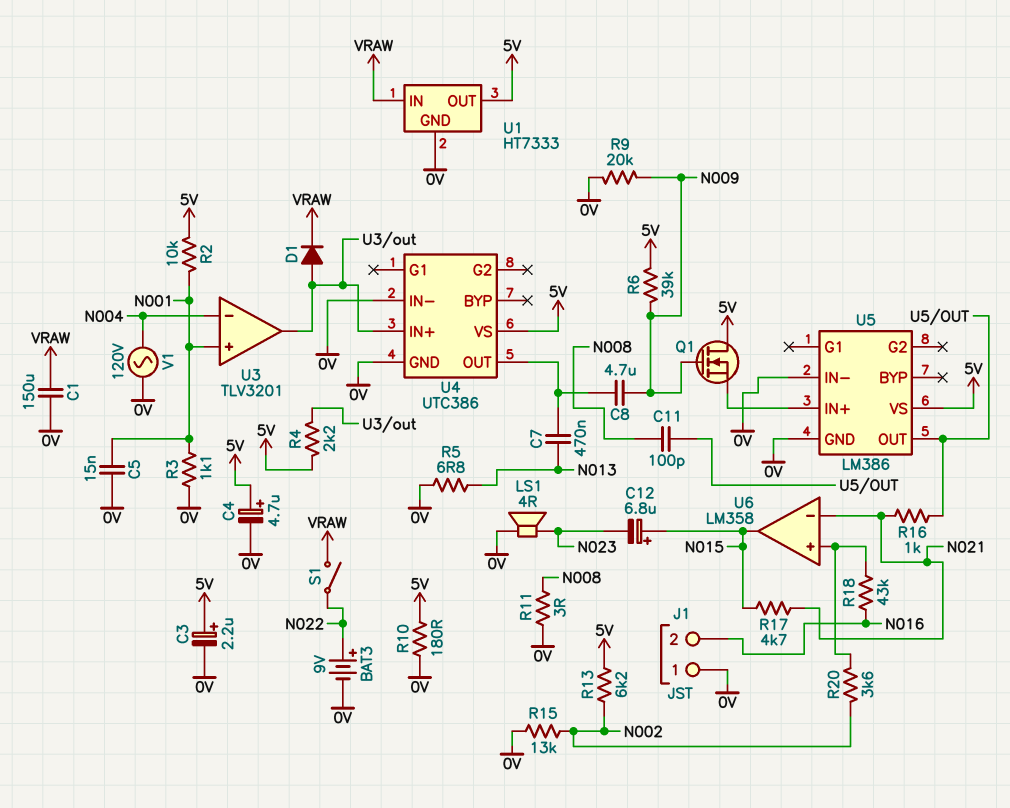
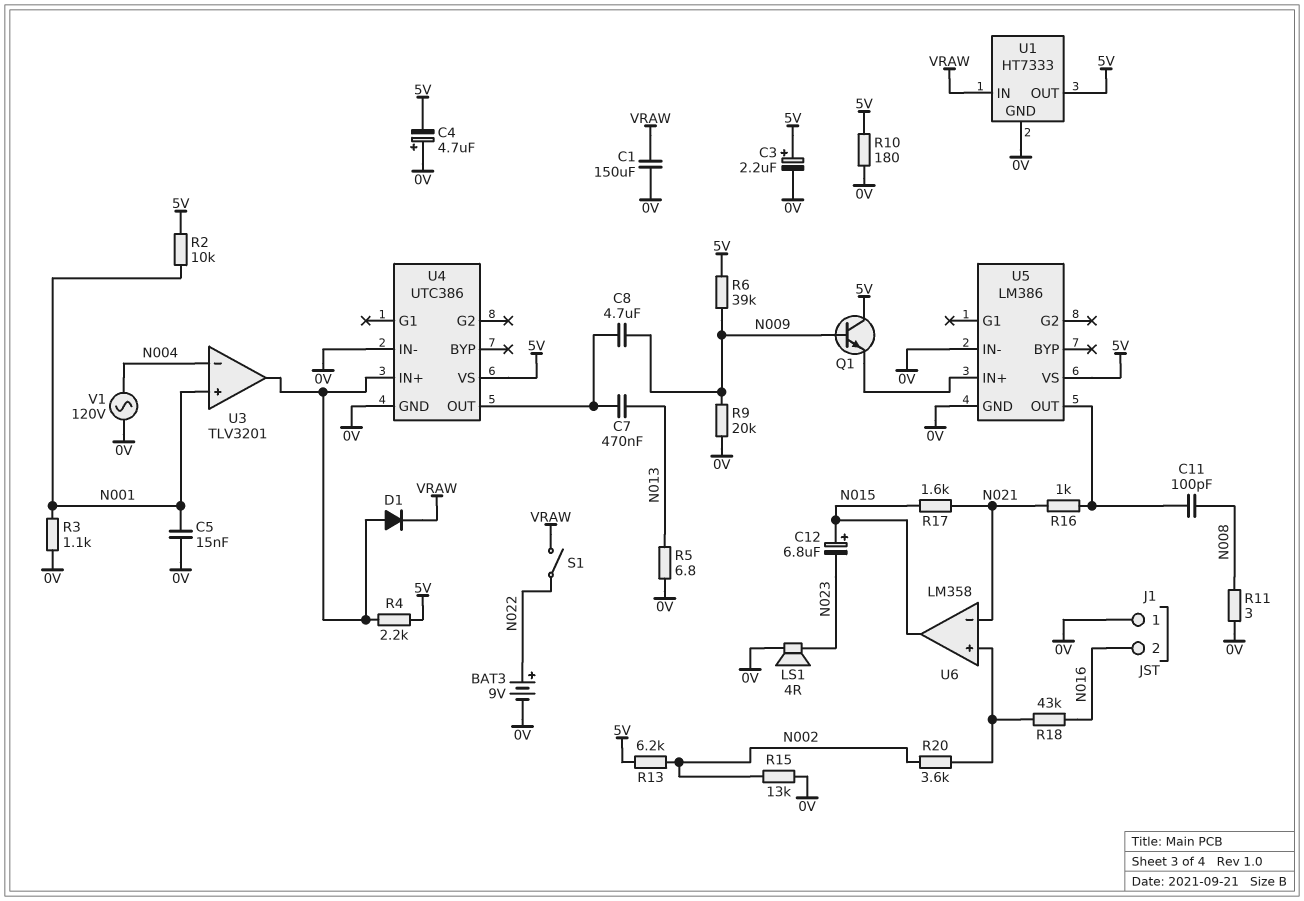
C4: 4.7uF (plus 5V, minus 0V) -> 4.7uF (plus 0V, minus 5V)
Q1: NMOS (G N009, D 5V, S U5/IN+) -> NPN (B N009, C 5V, E U5/IN+)
R17: 4.7k (N015, N021) -> 1.6k (N015, N021)

